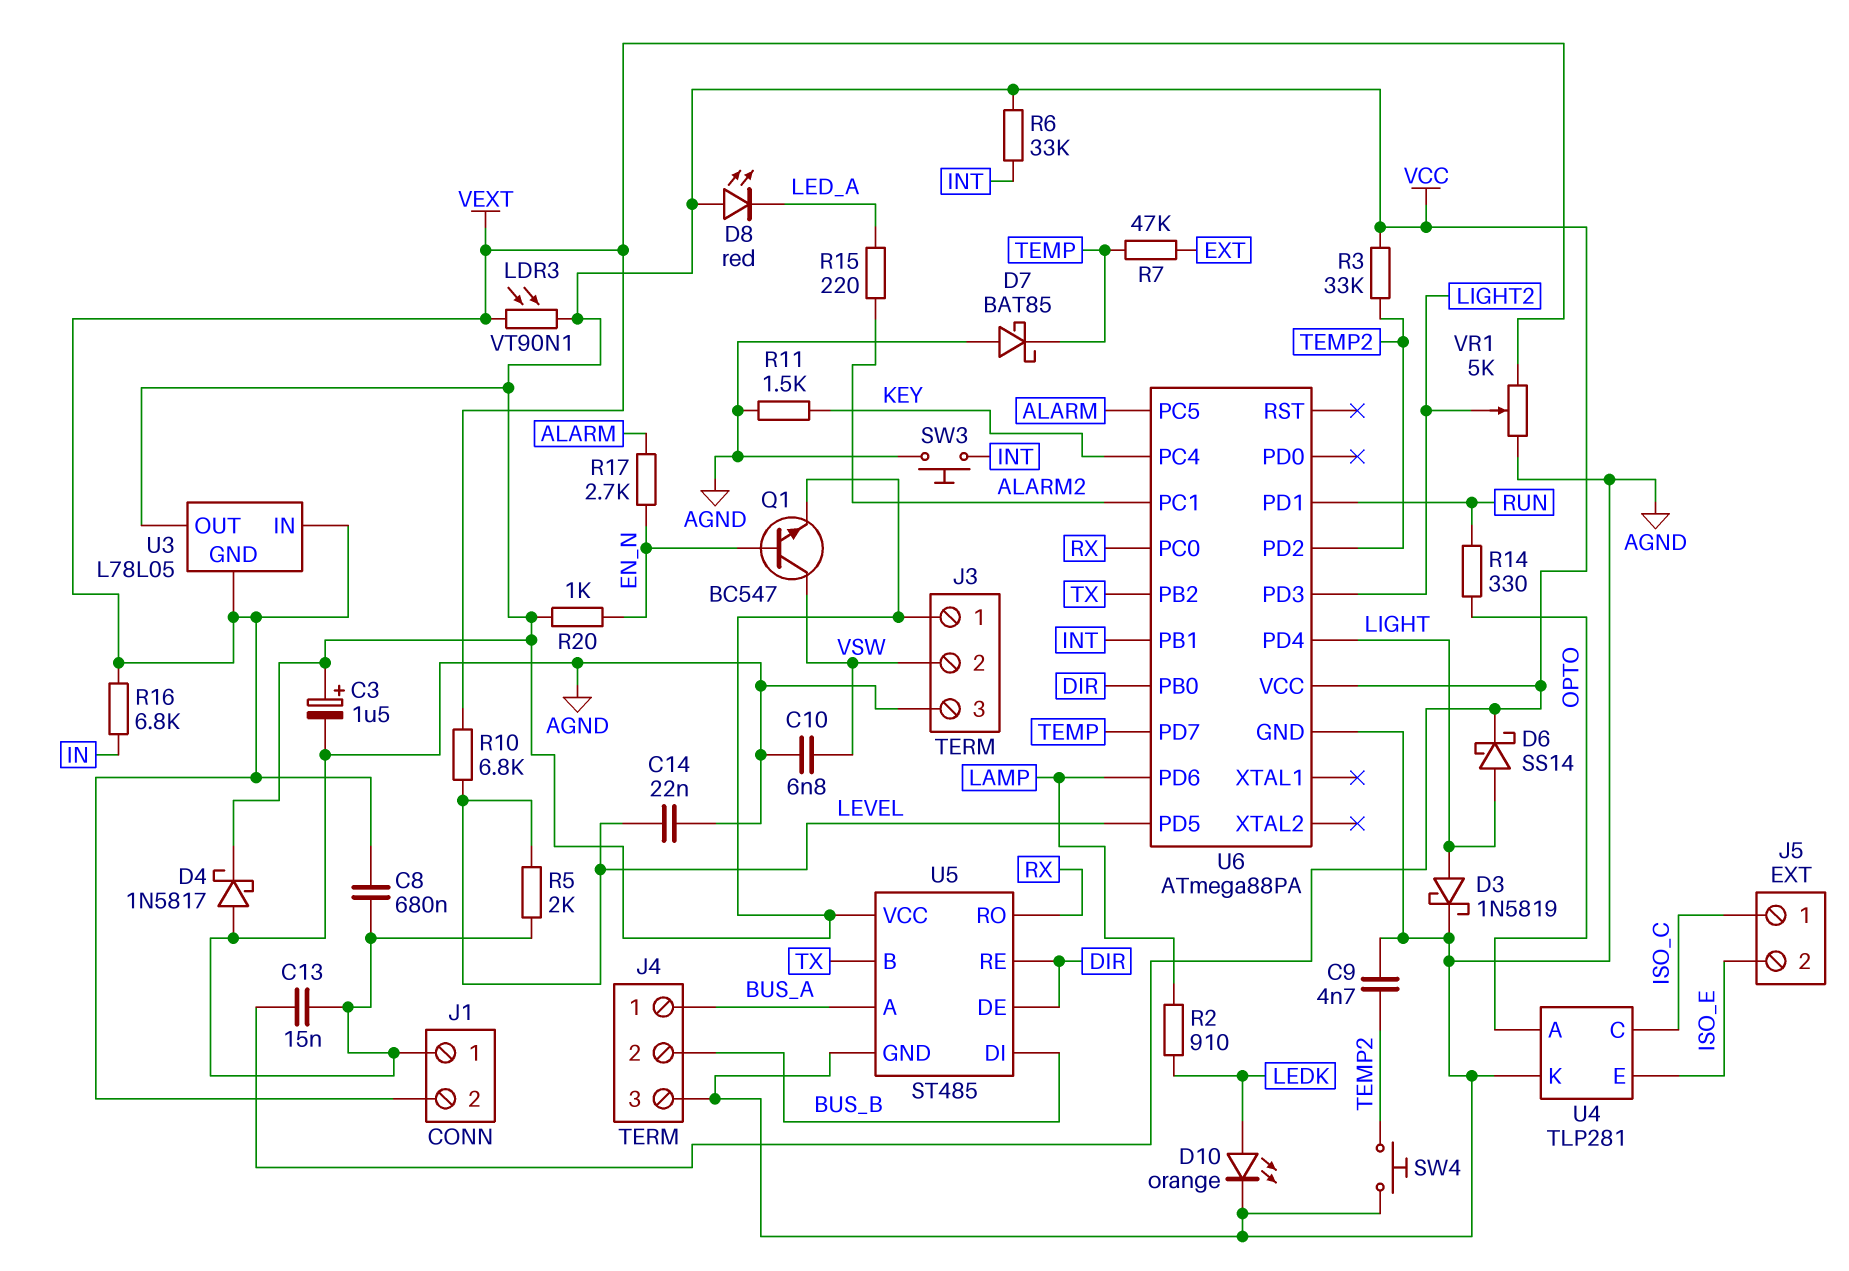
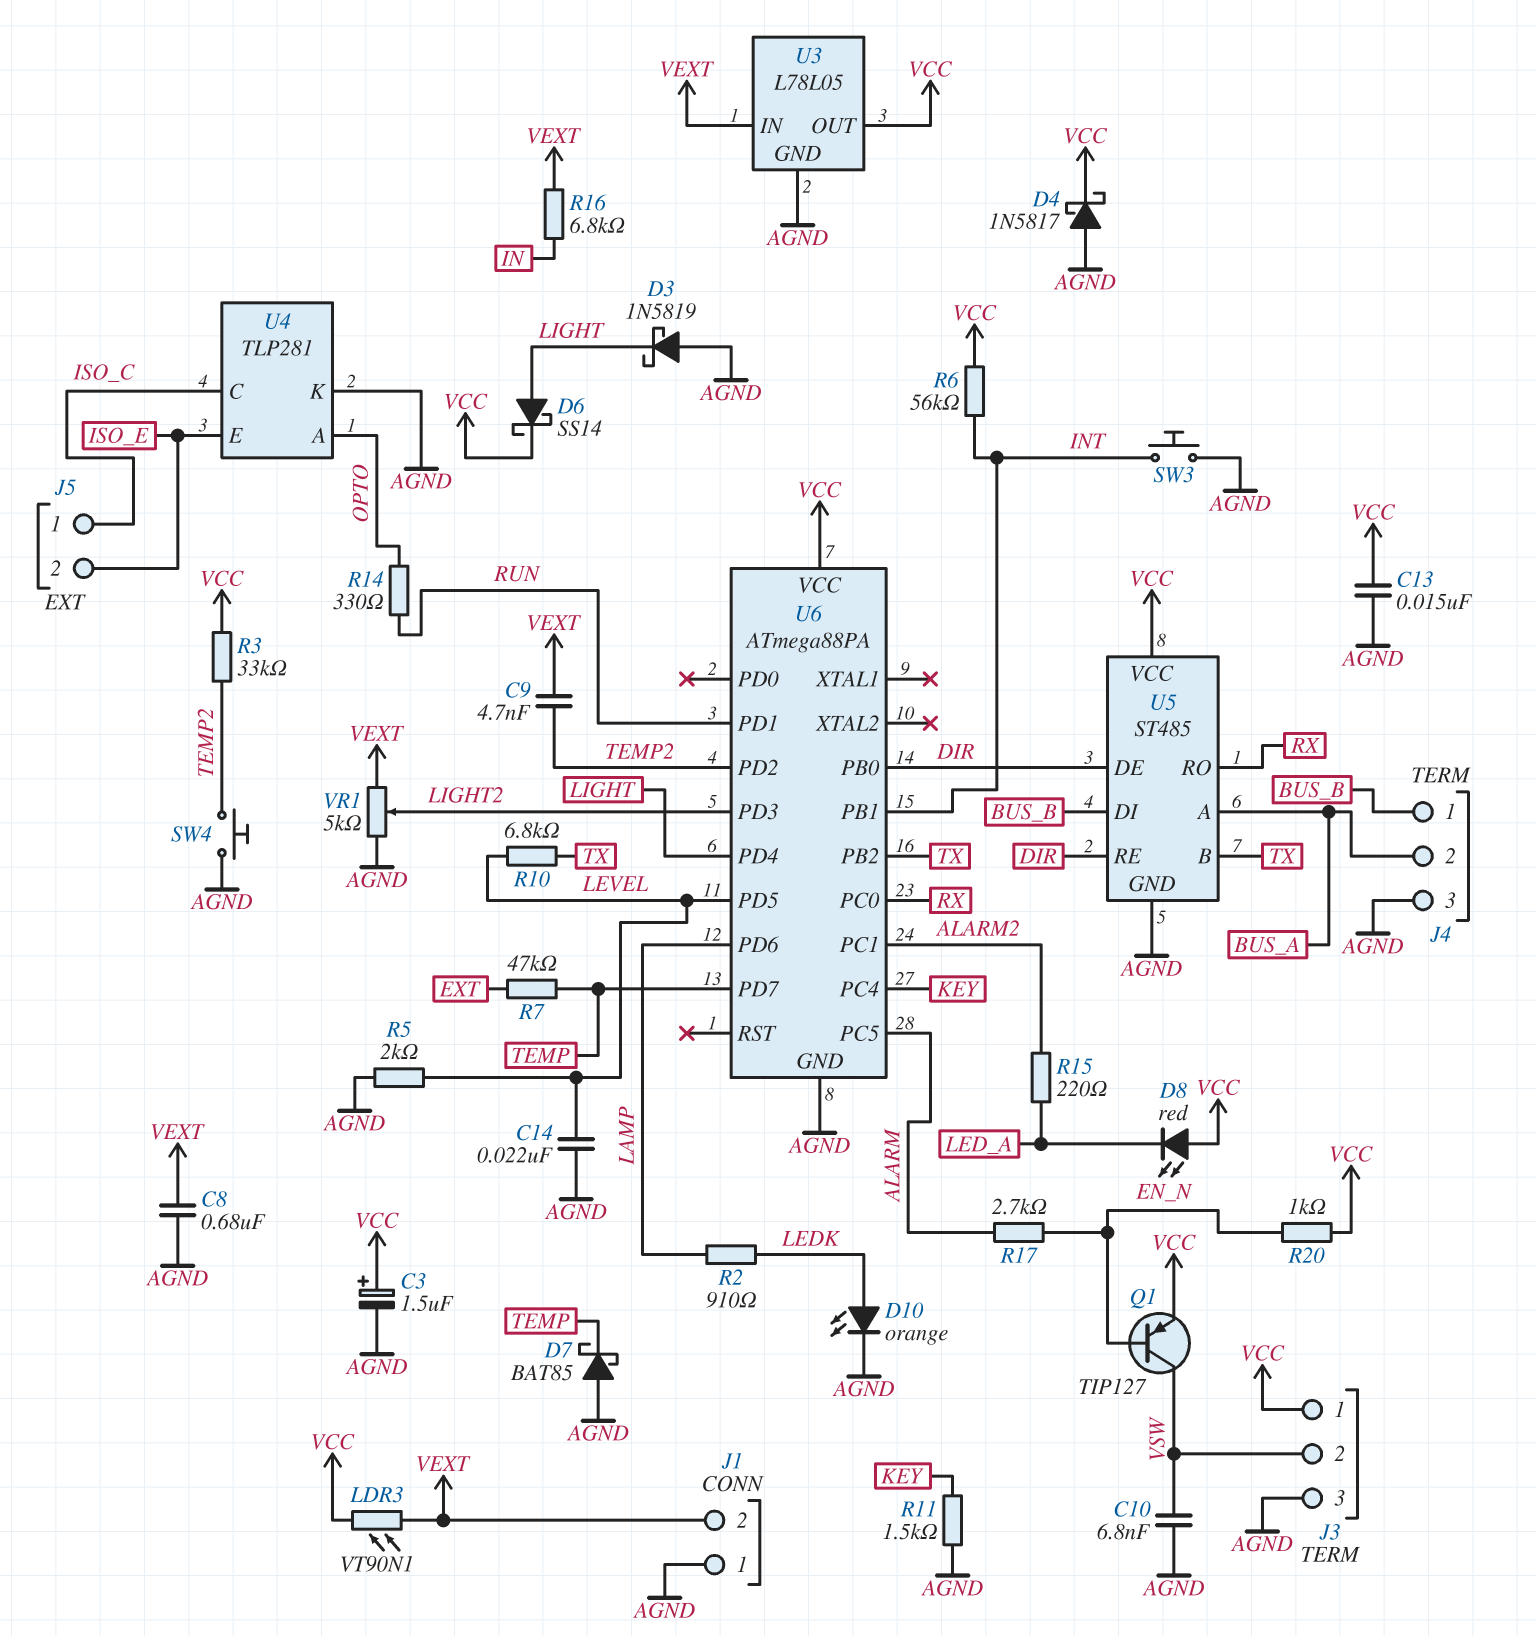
C9: 4.7nF (AGND, TEMP2) -> 4.7nF (TEMP2, VEXT)
D3: schottky 1N5819 (A LIGHT, K AGND) -> schottky 1N5819 (A AGND, K LIGHT)
J4 pin 1: BUS_A -> BUS_B
J4 pin 2: BUS_B -> BUS_A
Q1: NPN BC547 (B EN_N, C VSW, E VCC) -> PNP TIP127 (B EN_N, C VSW, E VCC)
R6: 33k (INT, VCC) -> 56k (INT, VCC)
R10: 6.8k (LEVEL, VEXT) -> 6.8k (LEVEL, TX)
U3 pin GND: VEXT -> AGND

